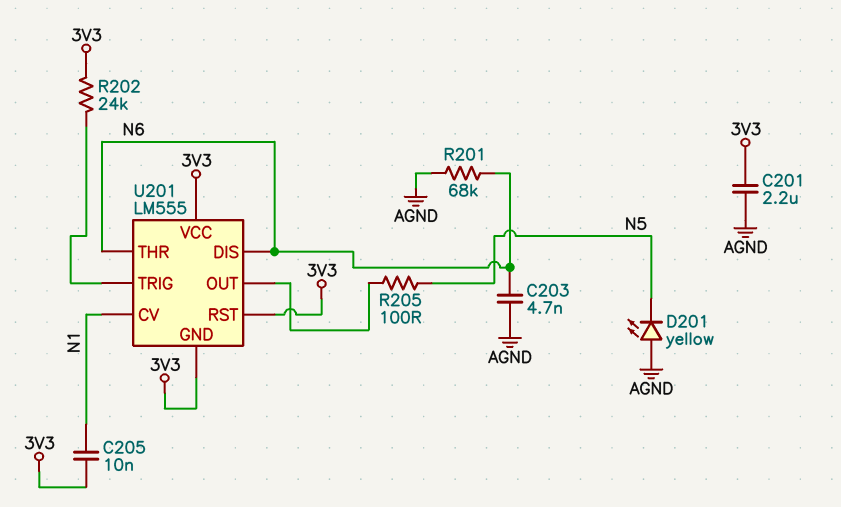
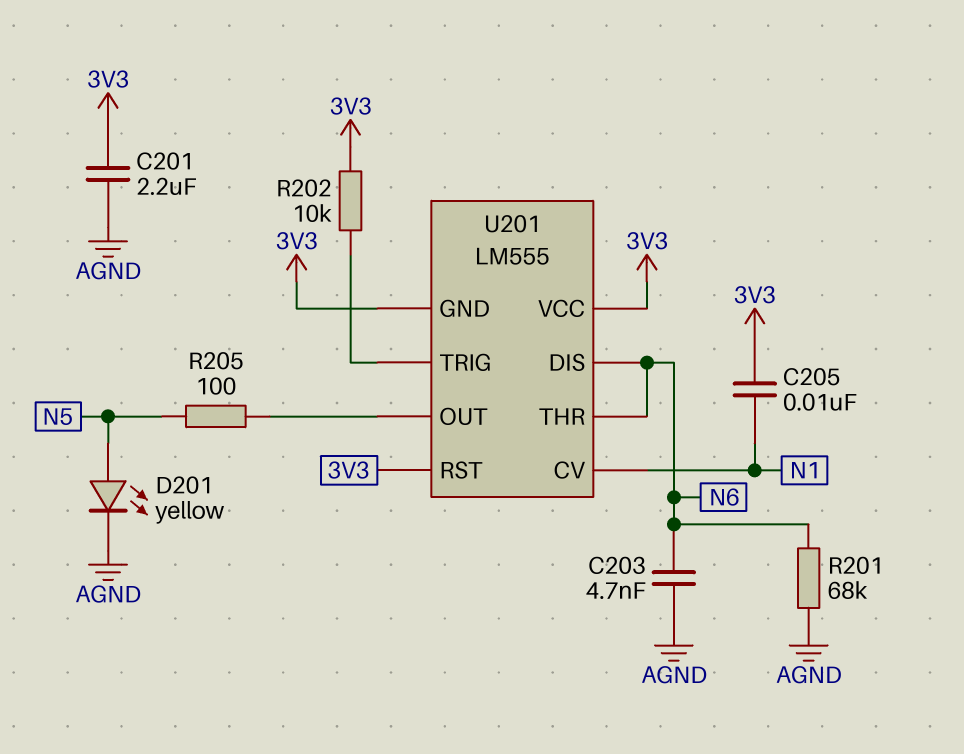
D201: LED yellow (A AGND, K N5) -> LED yellow (A N5, K AGND)
R202: 24k (3V3, U201/TRIG) -> 10k (3V3, U201/TRIG)

